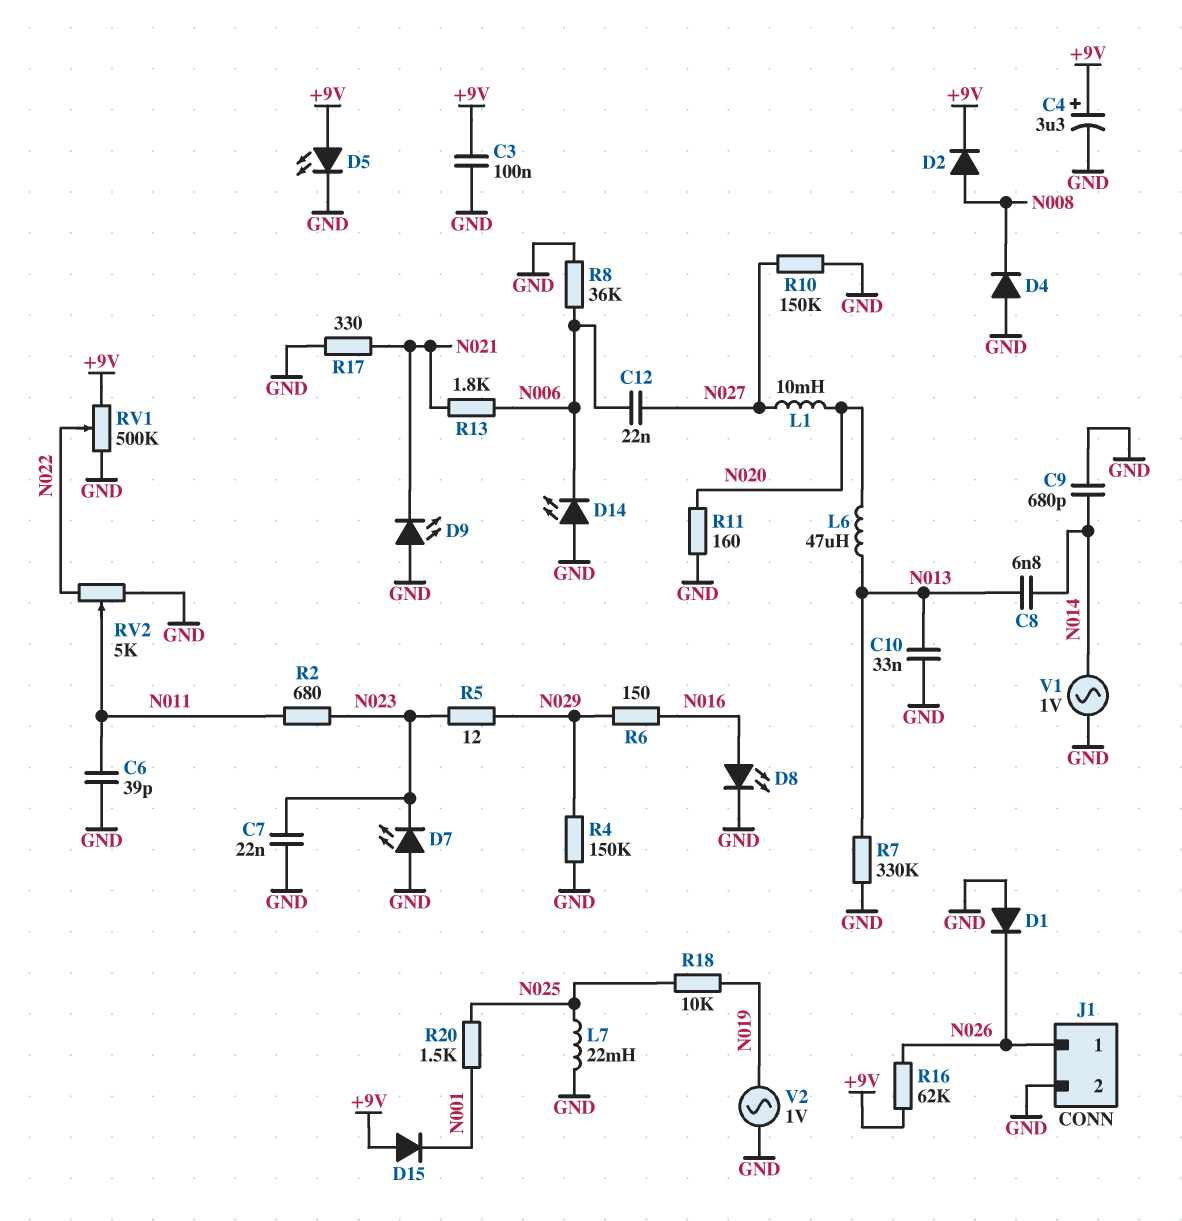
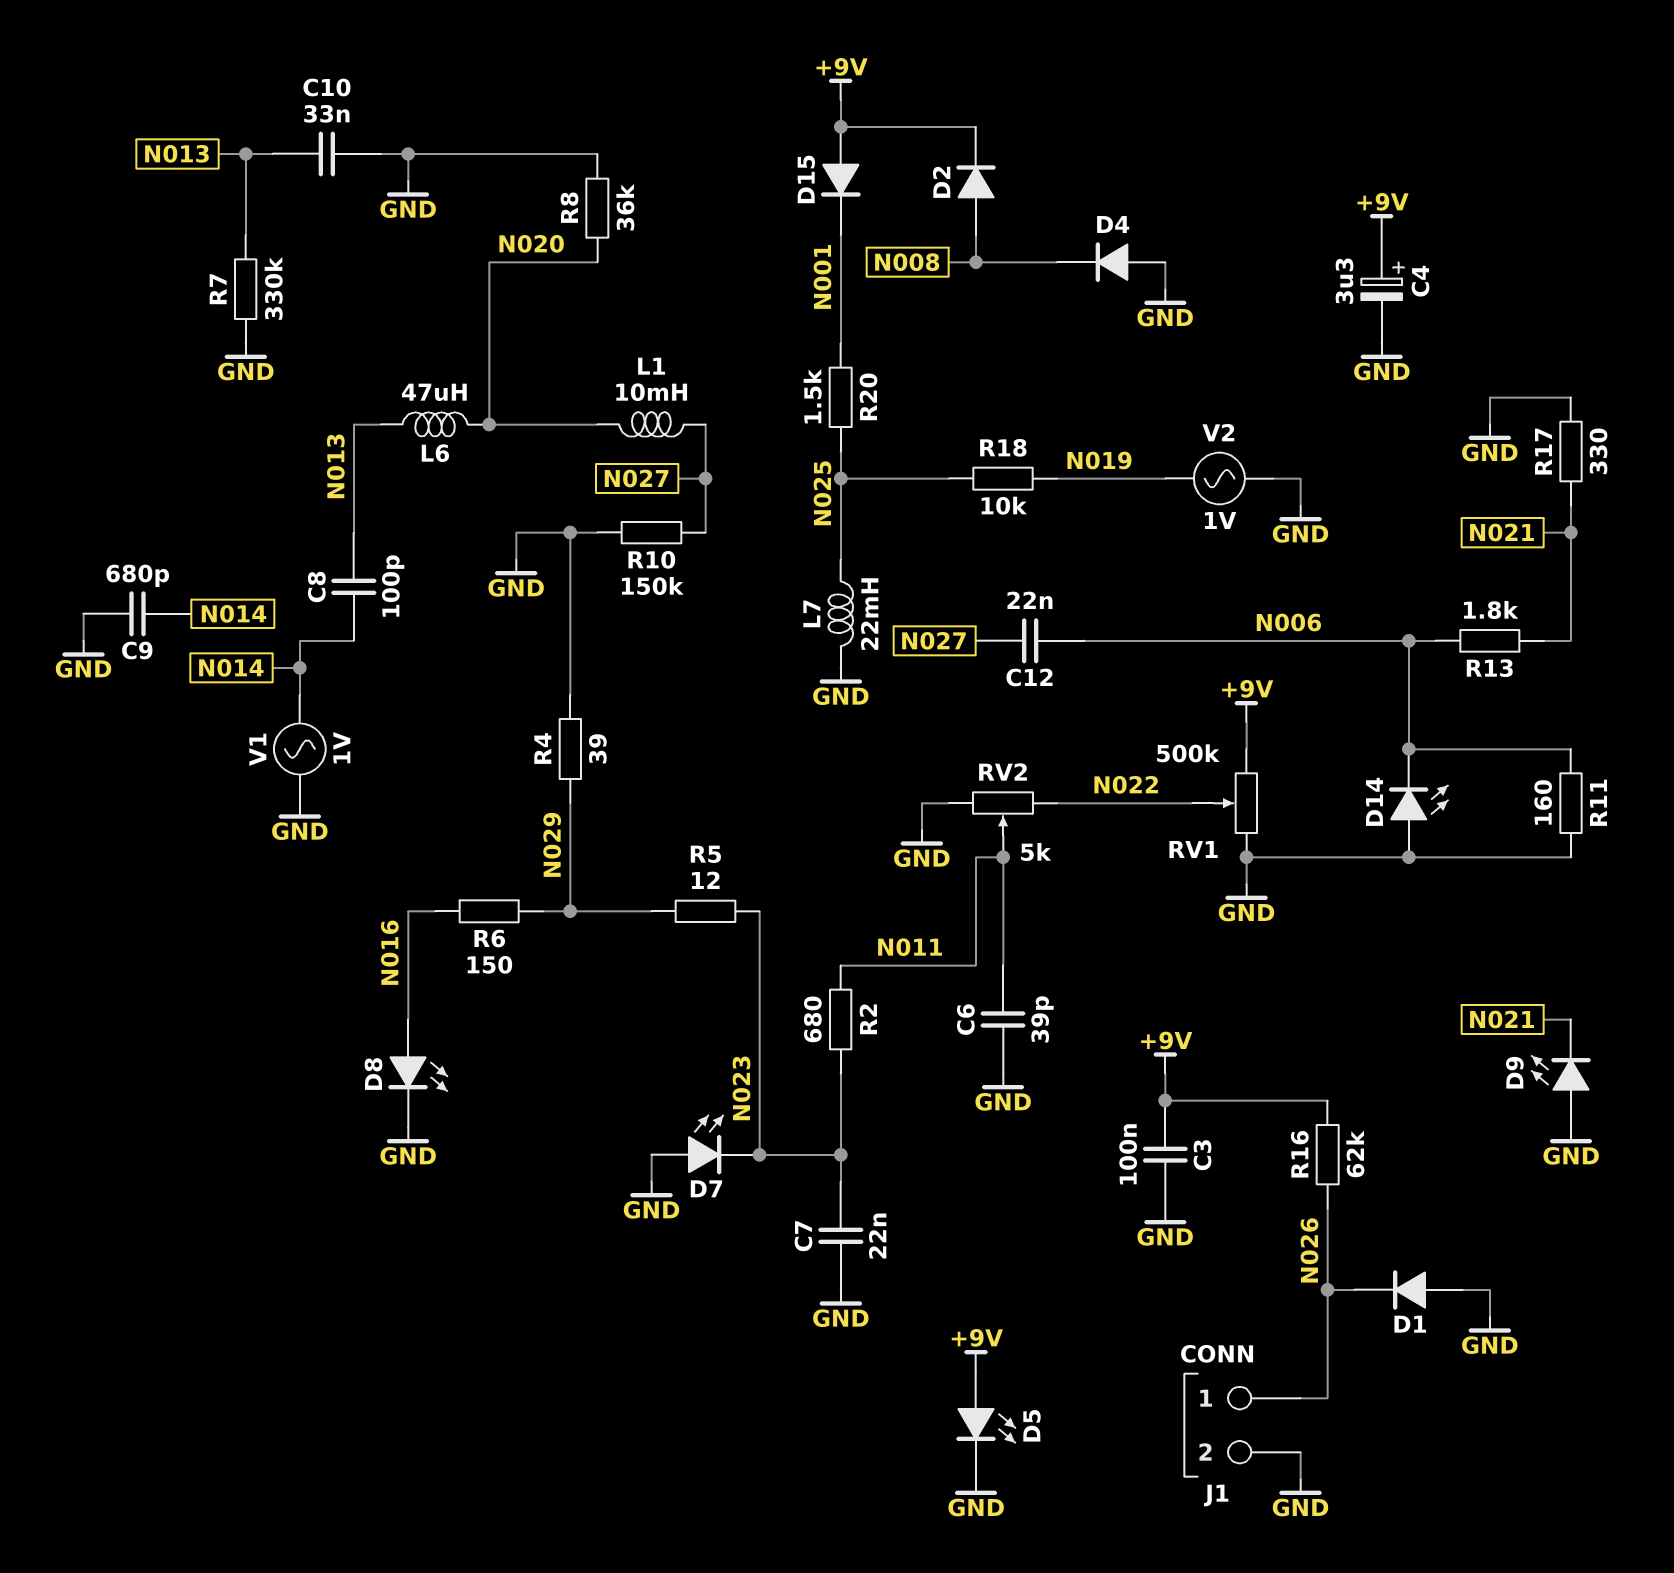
C8: 6.8nF (N013, N014) -> 100pF (N013, N014)
R4: 150k (GND, N029) -> 39 (GND, N029)
R8: 36k (GND, N006) -> 36k (GND, N020)
R11: 160 (GND, N020) -> 160 (GND, N006)

